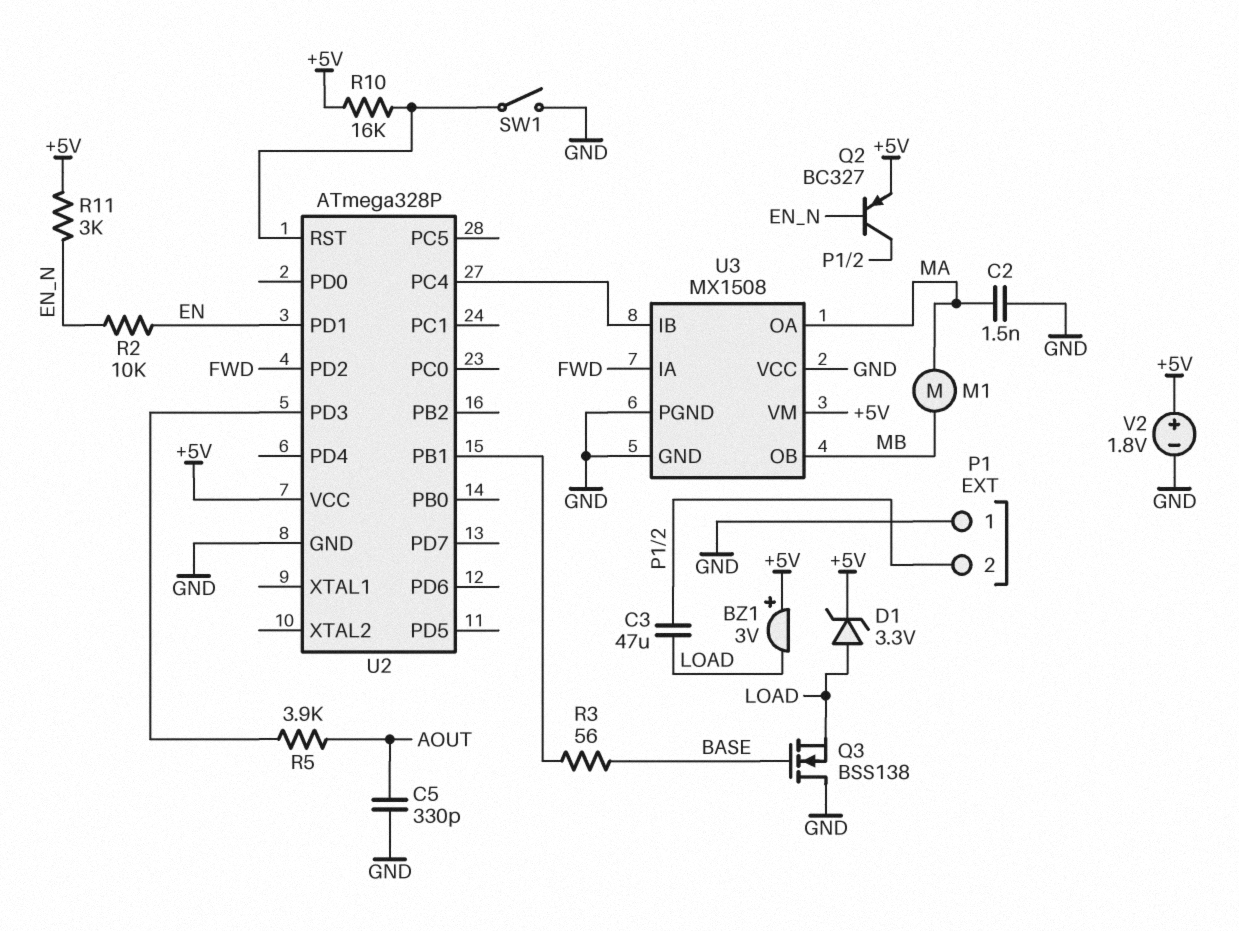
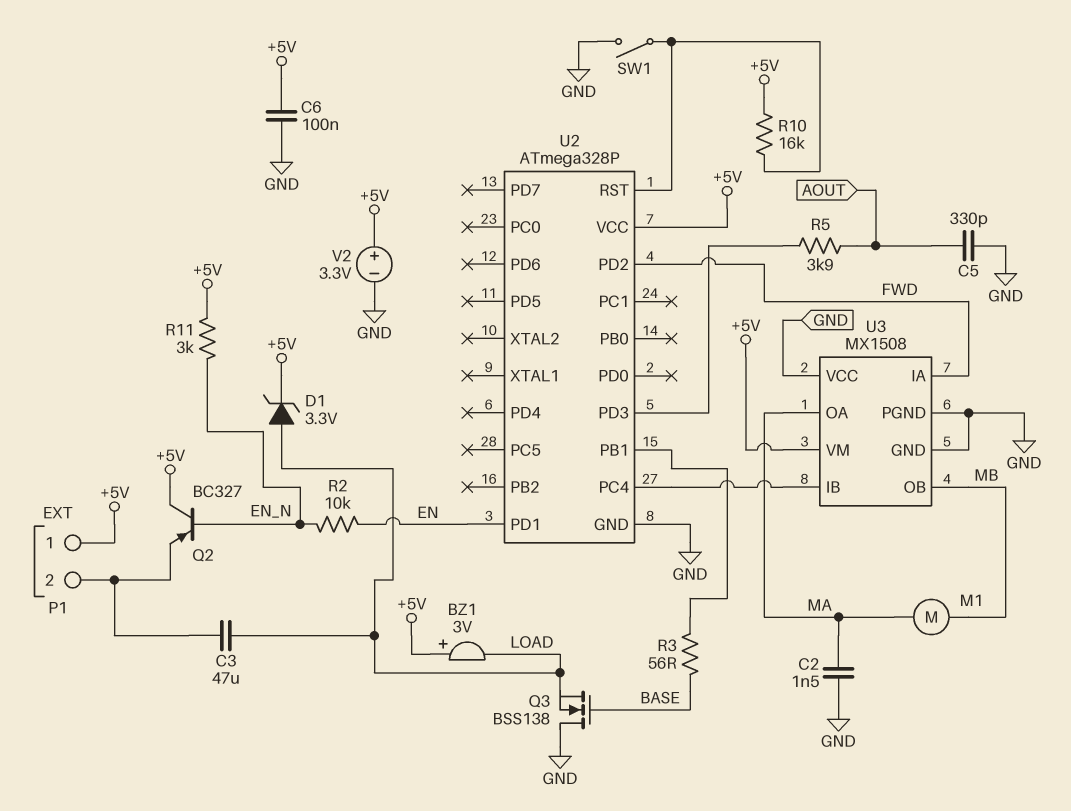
C6: none -> 100nF (+5V, GND)
P1 pin 1: GND -> +5V
Q2: PNP BC327 (B EN_N, C P1/2, E +5V) -> PNP BC327 (B EN_N, C +5V, E P1/2)
V2: 1.8V (plus +5V, minus GND) -> 3.3V (plus +5V, minus GND)

